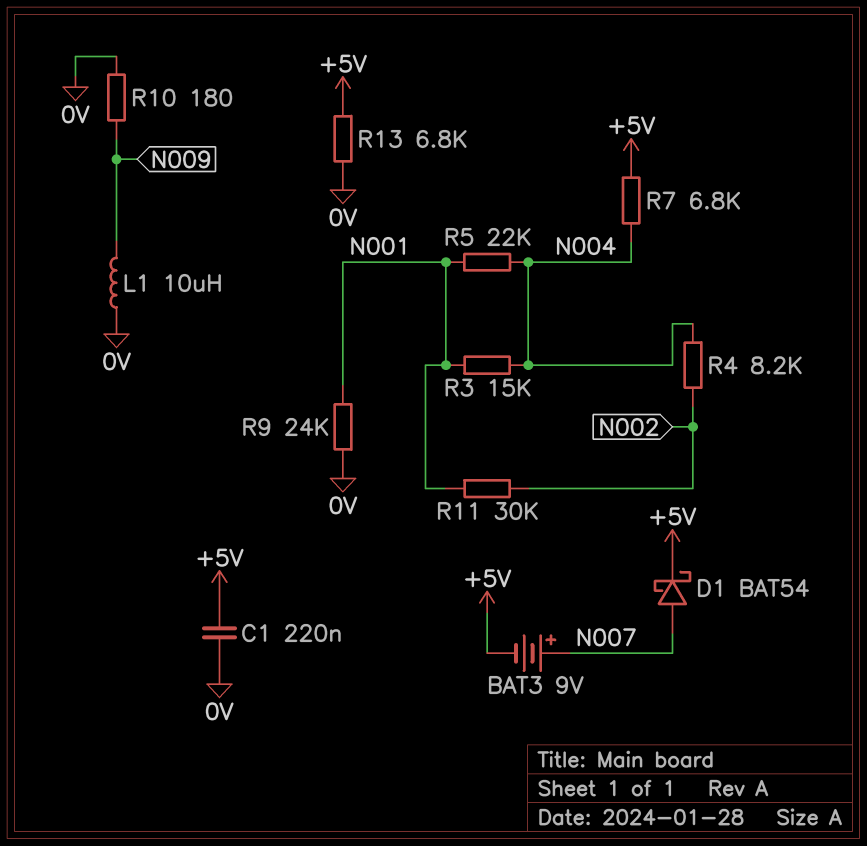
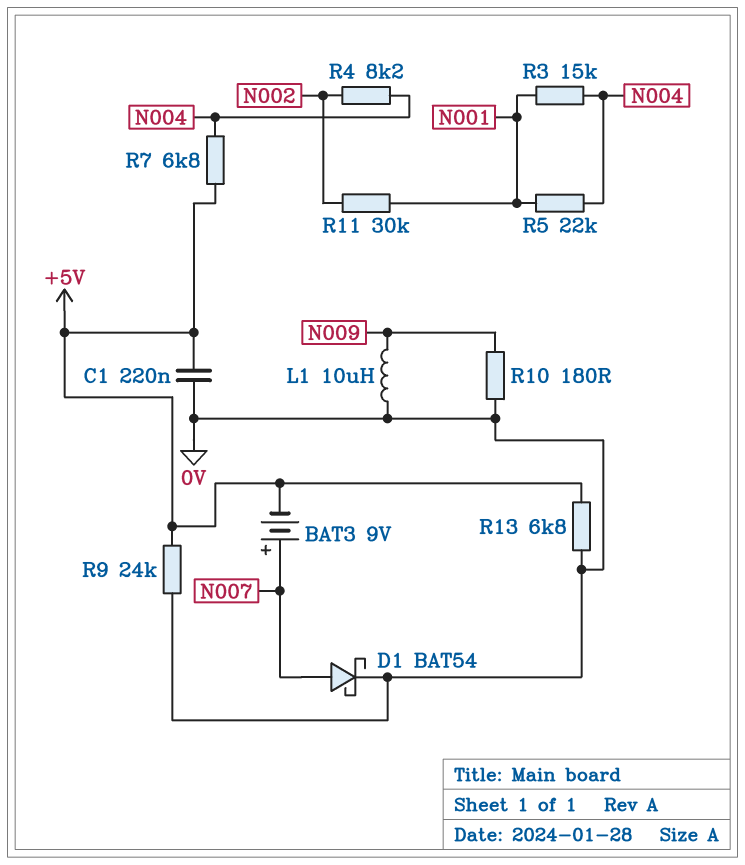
D1: schottky BAT54 (A N007, K +5V) -> schottky BAT54 (A N007, K 0V)
R9: 24k (0V, N001) -> 24k (+5V, 0V)

